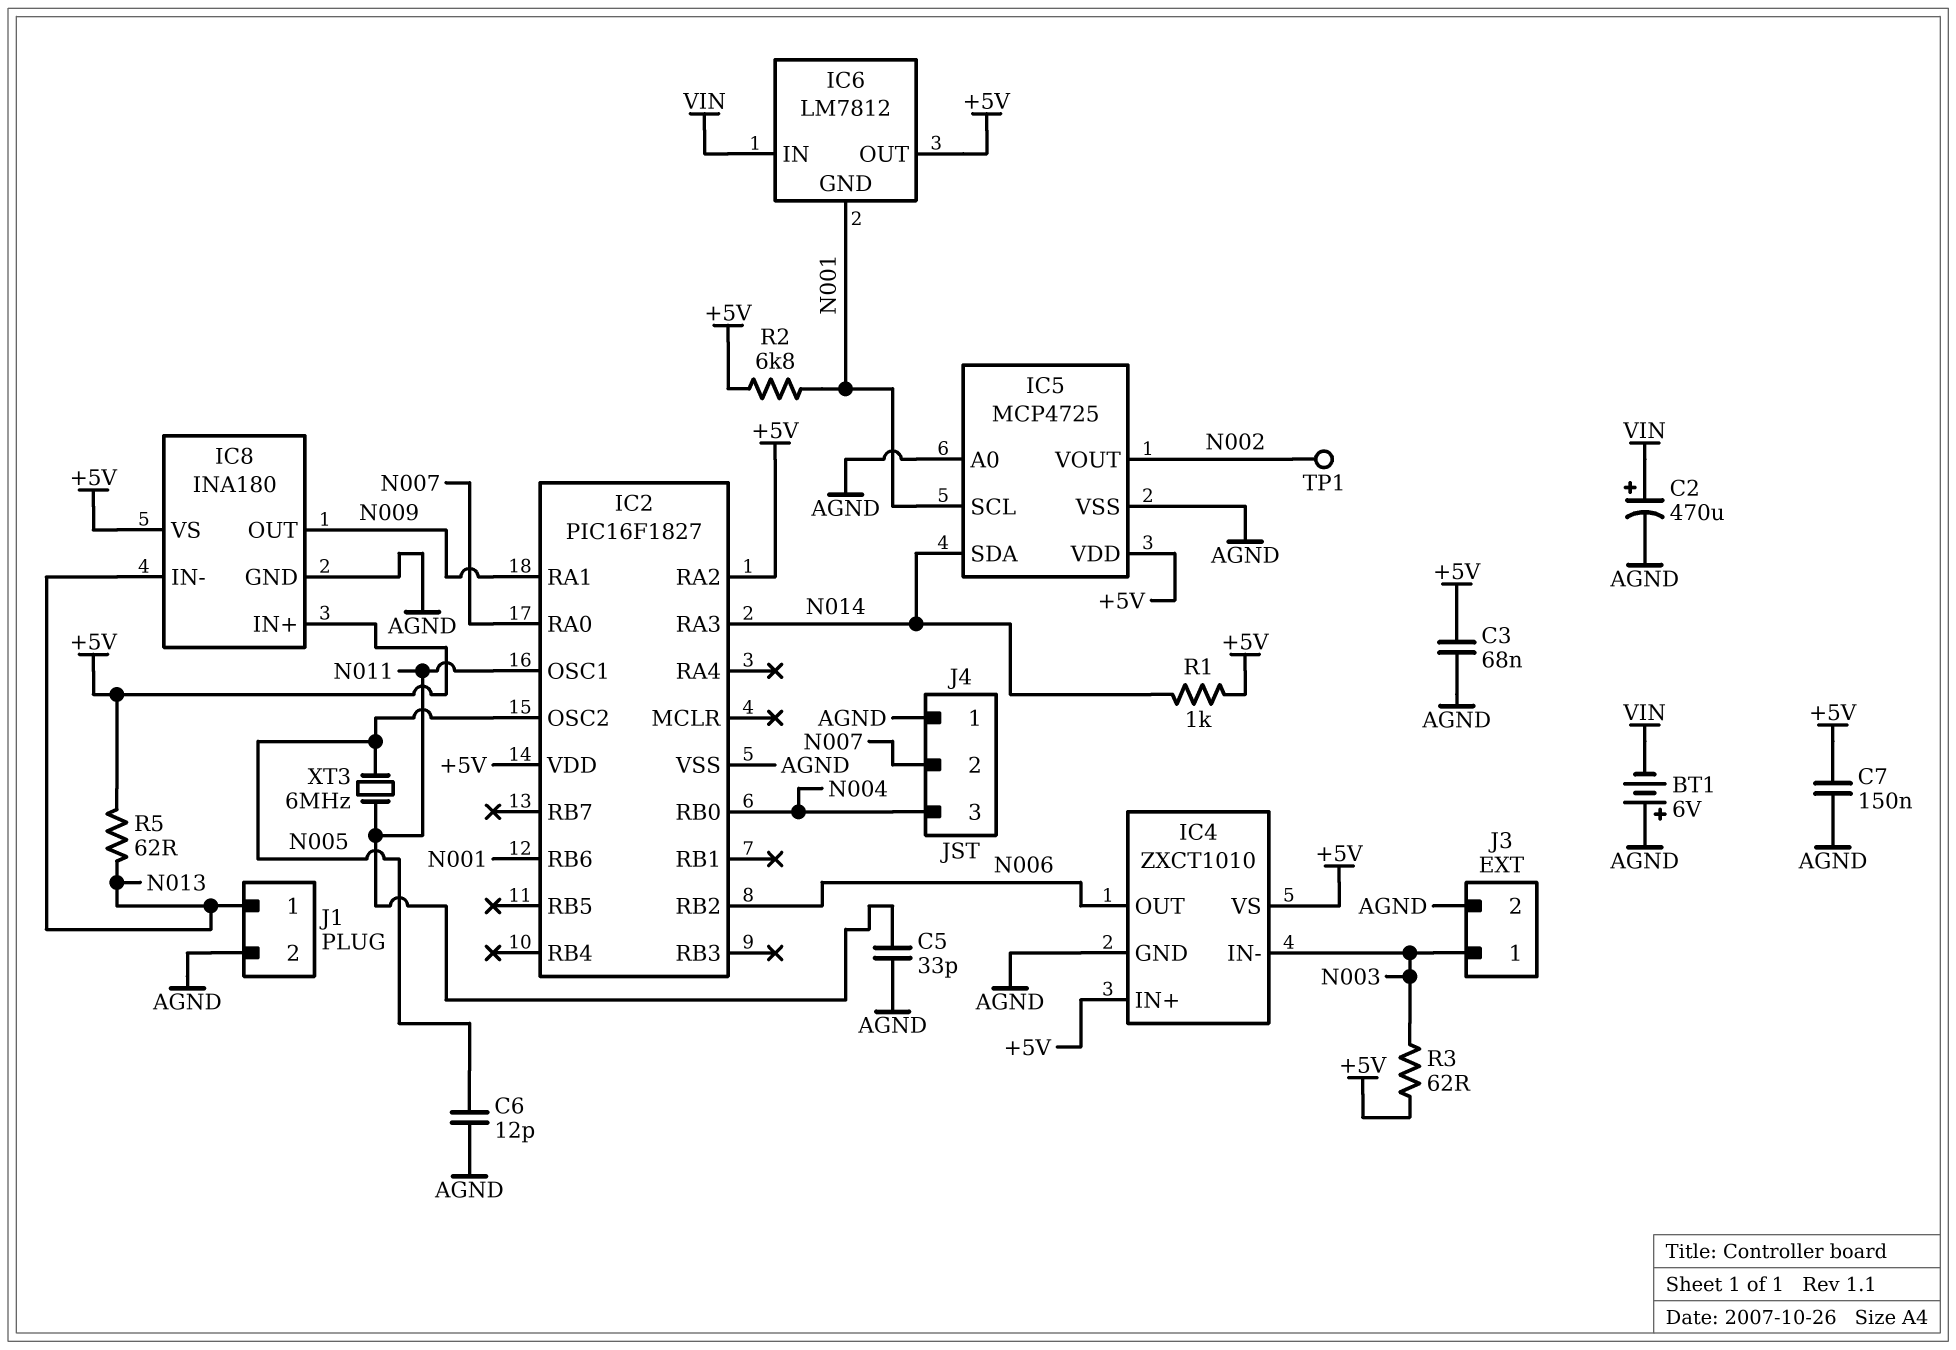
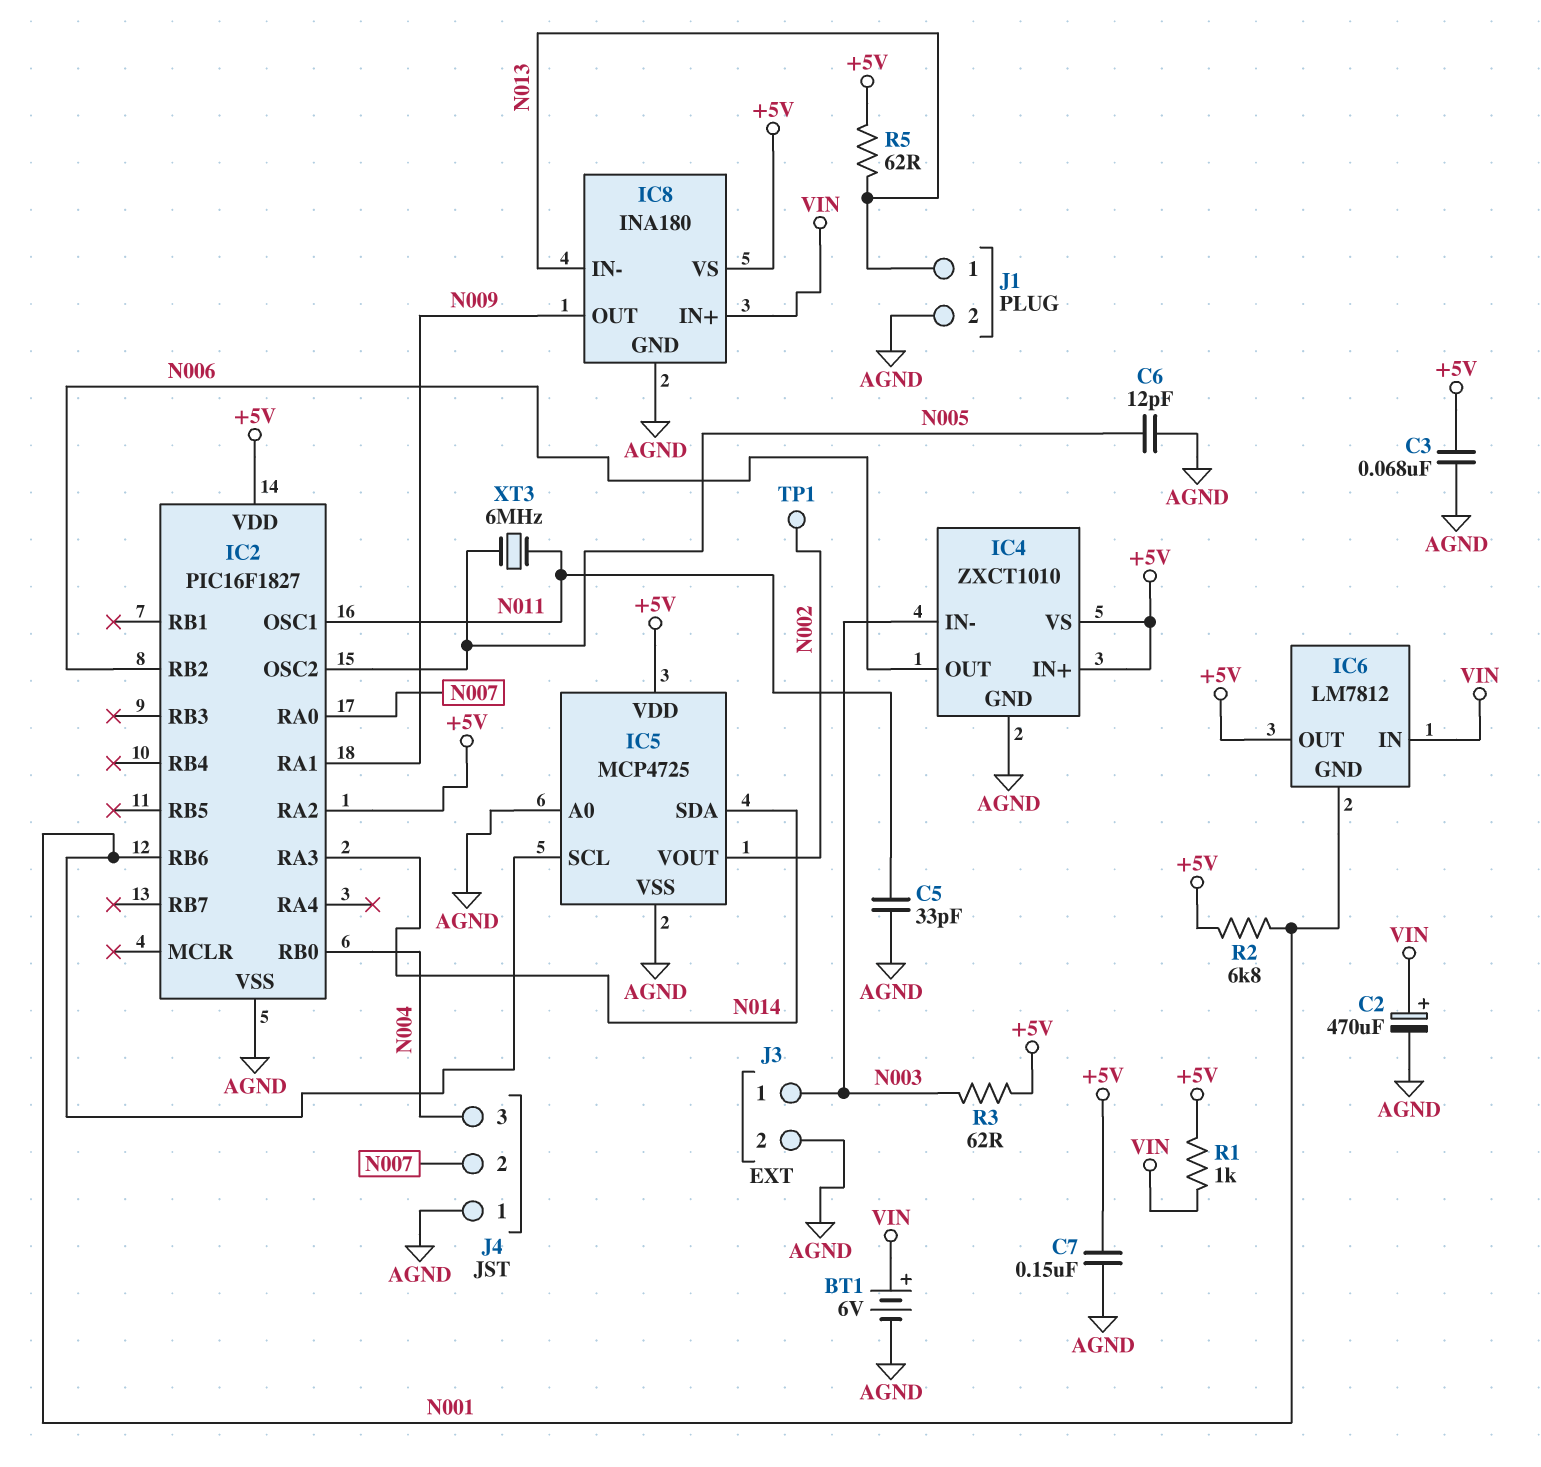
BT1: 6V (plus AGND, minus VIN) -> 6V (plus VIN, minus AGND)
IC8 pin IN+: +5V -> VIN
R1: 1k (+5V, N014) -> 1k (+5V, VIN)

